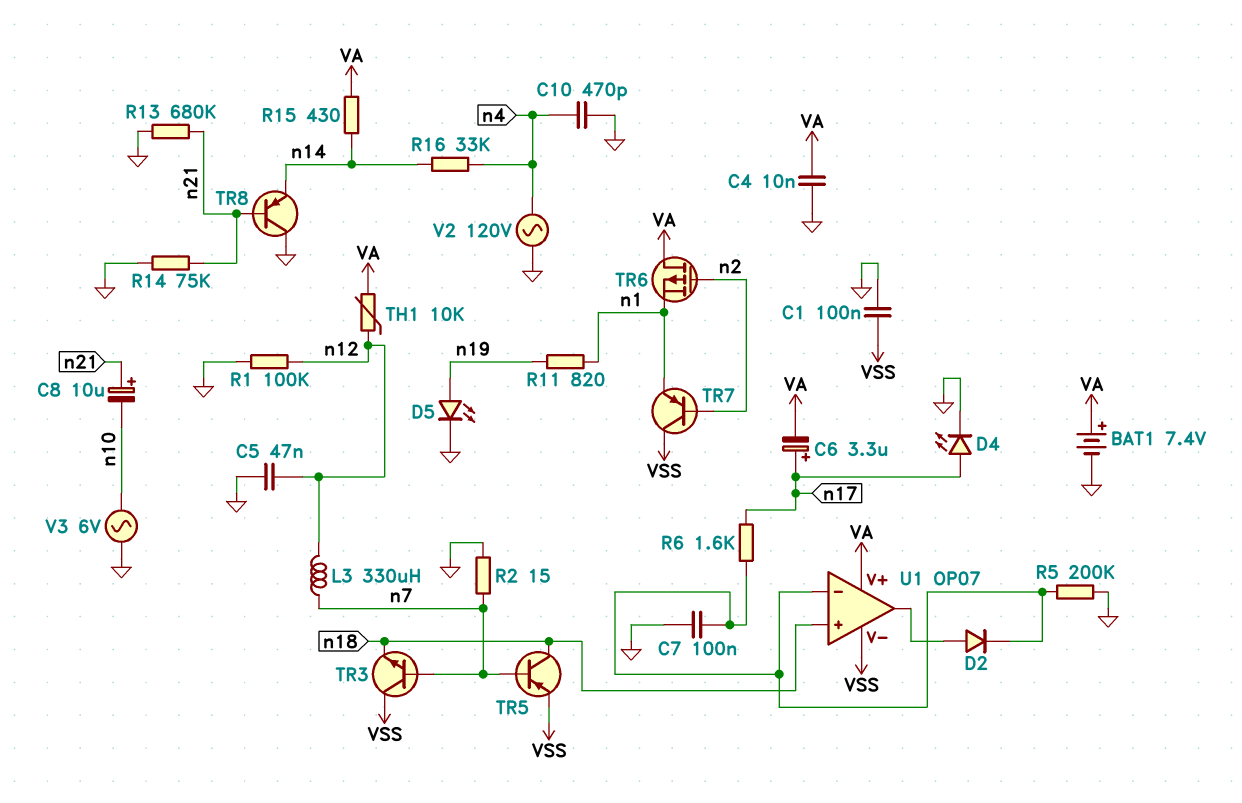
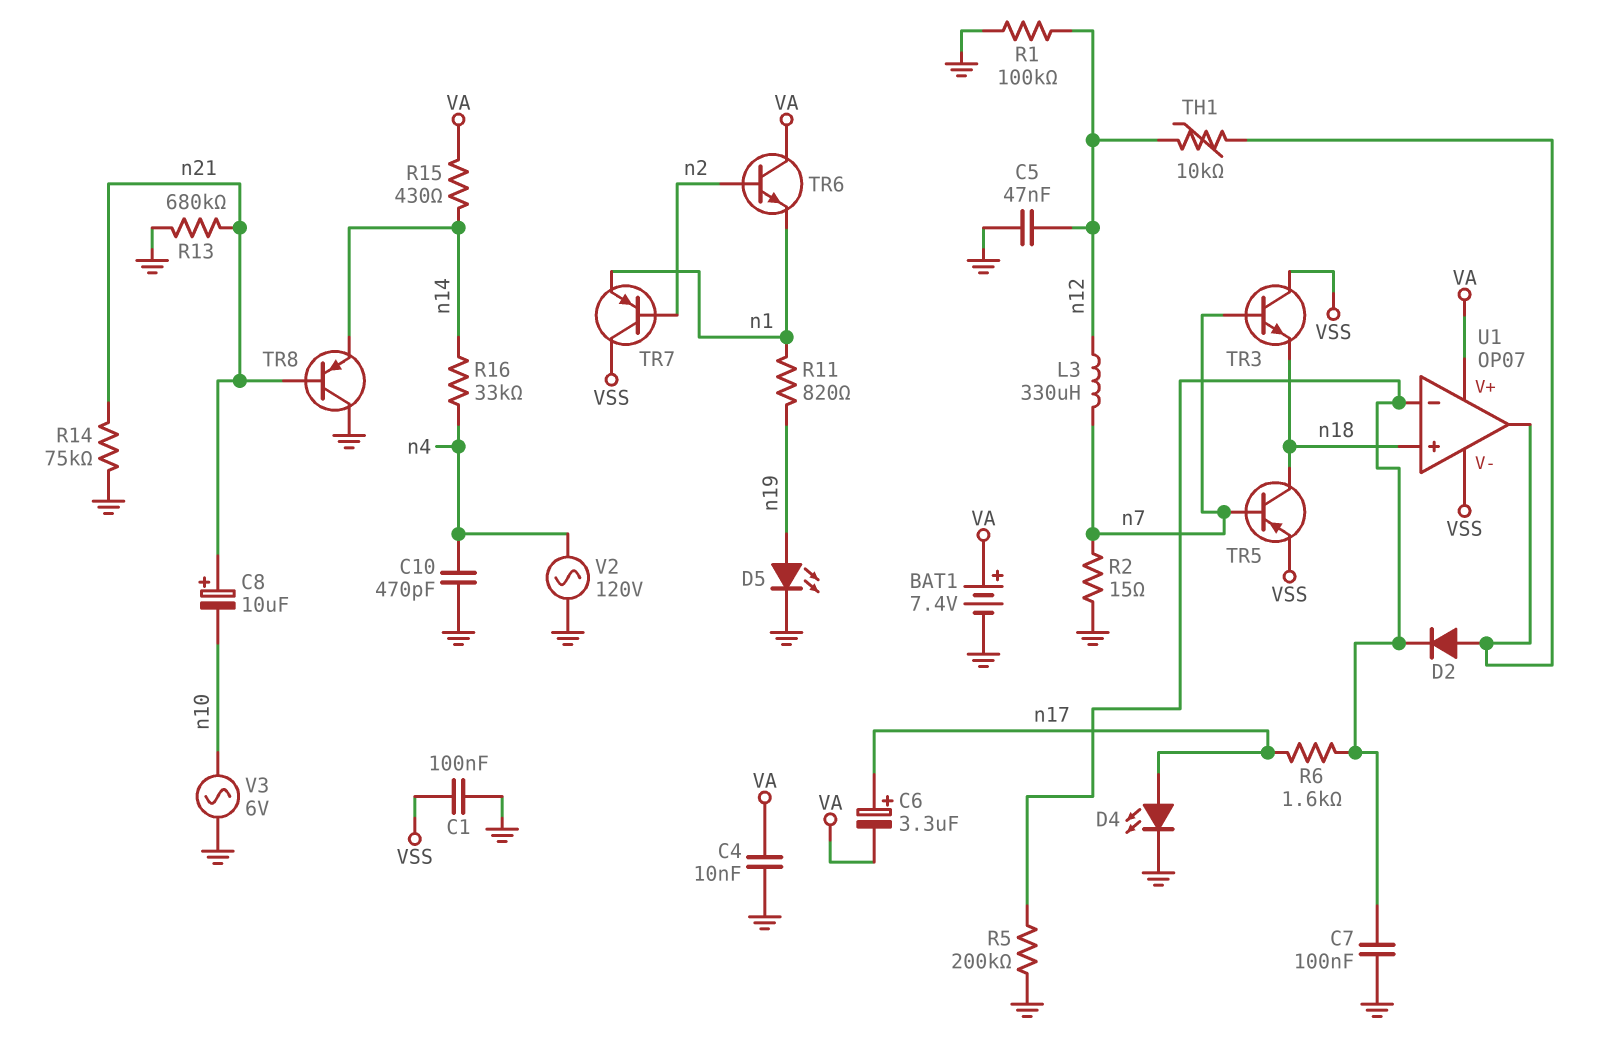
TH1: 10k (VA, n12) -> 10k (U1/out, n12)
TR6: PMOS (G n2, D VA, S n1) -> NPN (B n2, C VA, E n1)

